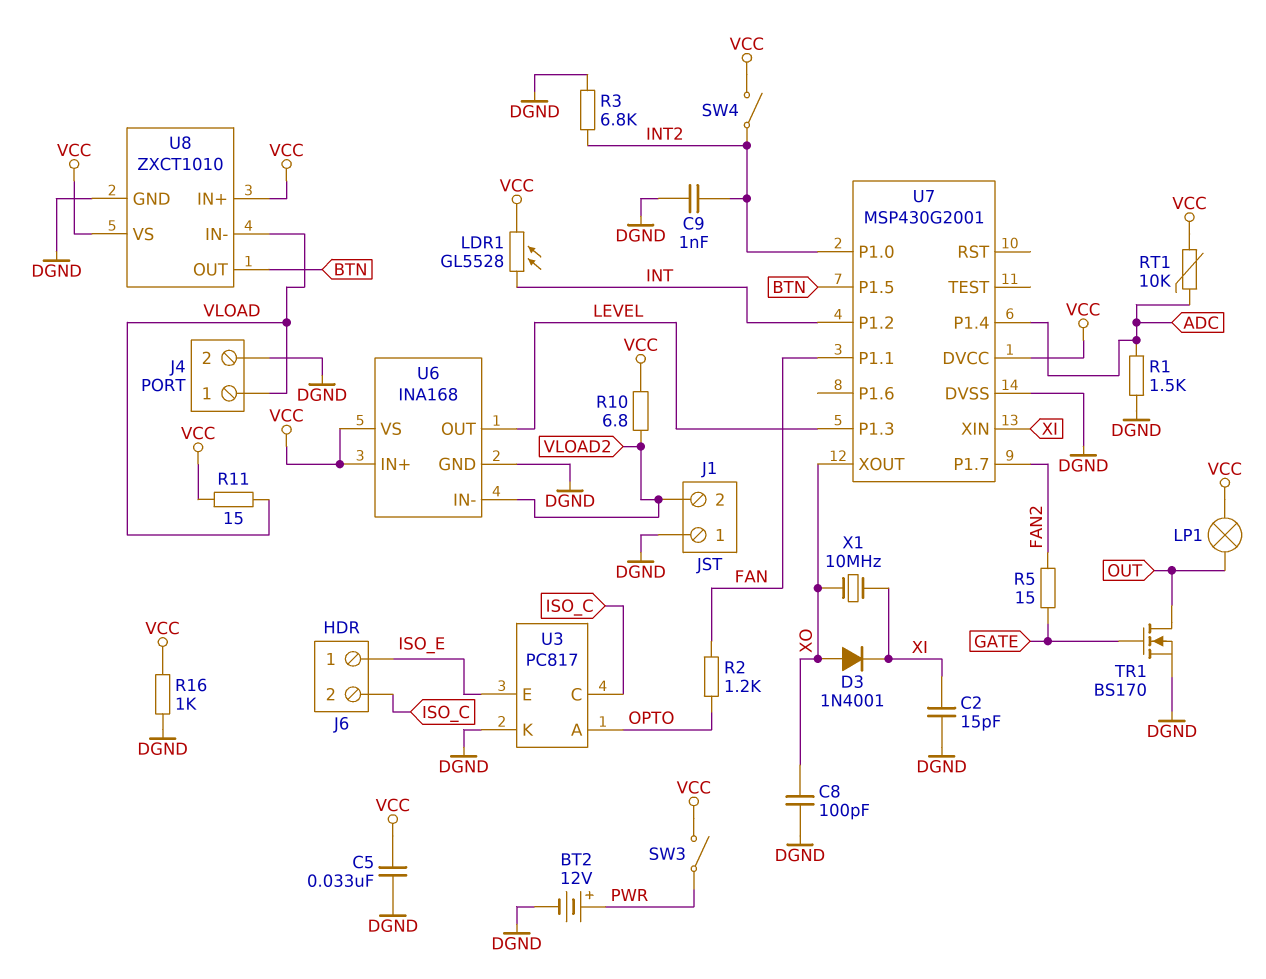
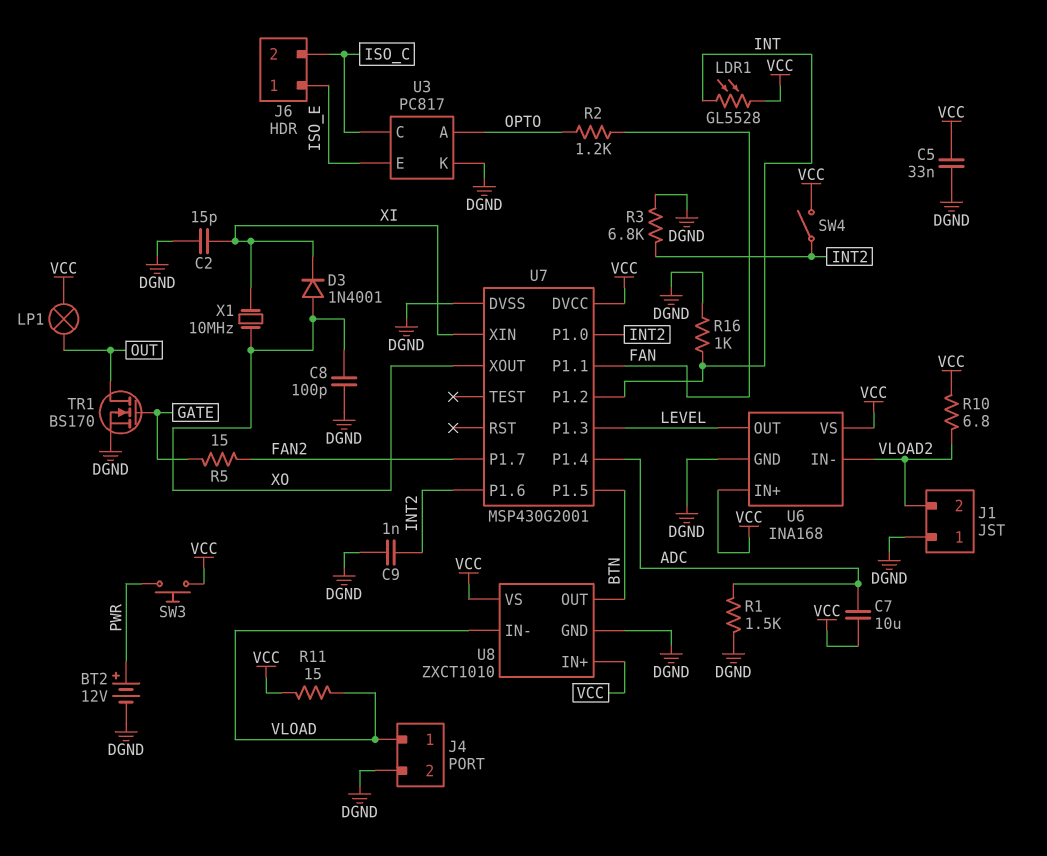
C7: none -> 10uF (ADC, VCC)
R16: 1k (DGND, VCC) -> 1k (DGND, INT)
RT1: 10k (ADC, VCC) -> none
SW3: switch (PWR, VCC) -> button (PWR, VCC)
U7 pin P1.6: none -> INT2

